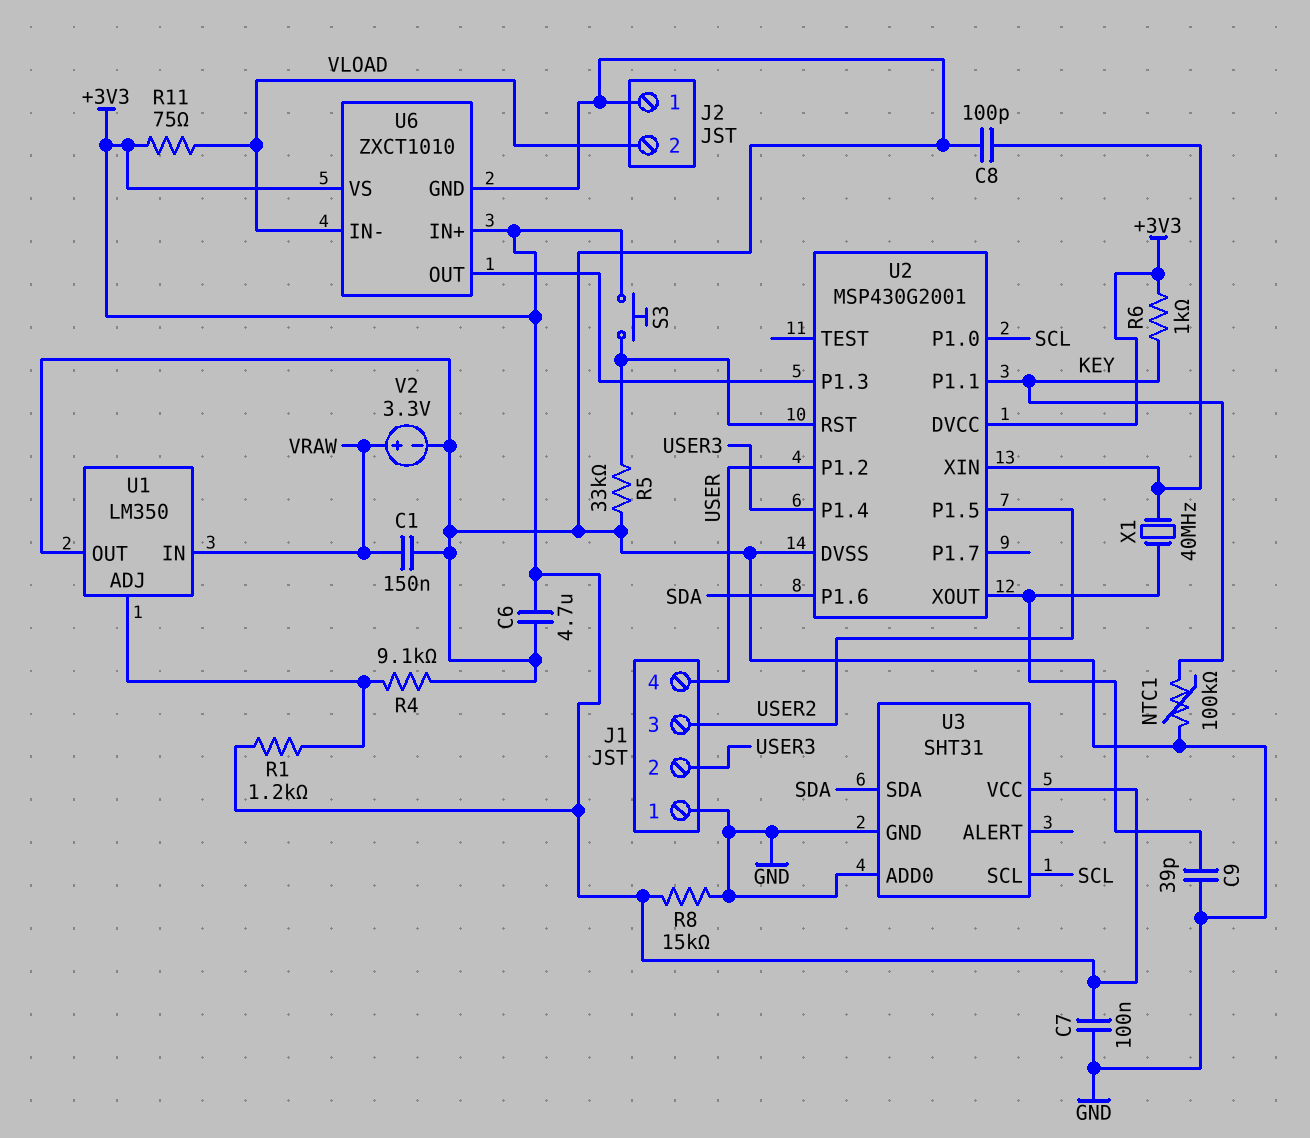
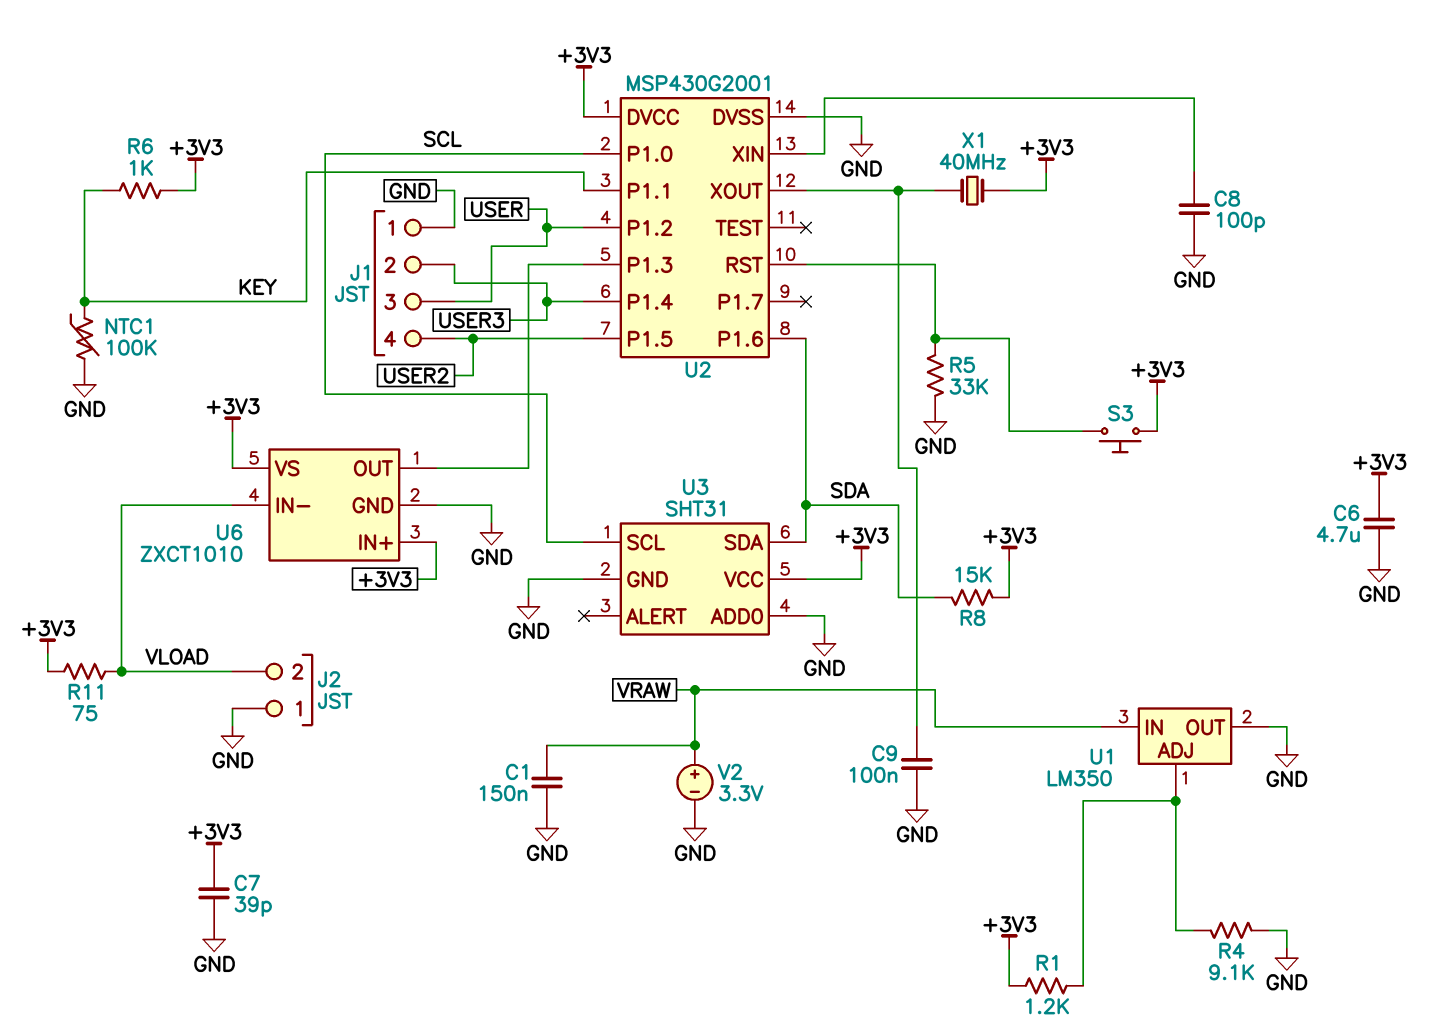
C7: 100nF (+3V3, GND) -> 39pF (+3V3, GND)
C9: 39pF (GND, U2/XOUT) -> 100nF (GND, U2/XOUT)
J1 pin 3: USER2 -> USER
J1 pin 4: USER -> USER2
R8: 15k (+3V3, GND) -> 15k (+3V3, SDA)
X1: 40MHz (U2/XIN, U2/XOUT) -> 40MHz (+3V3, U2/XOUT)

